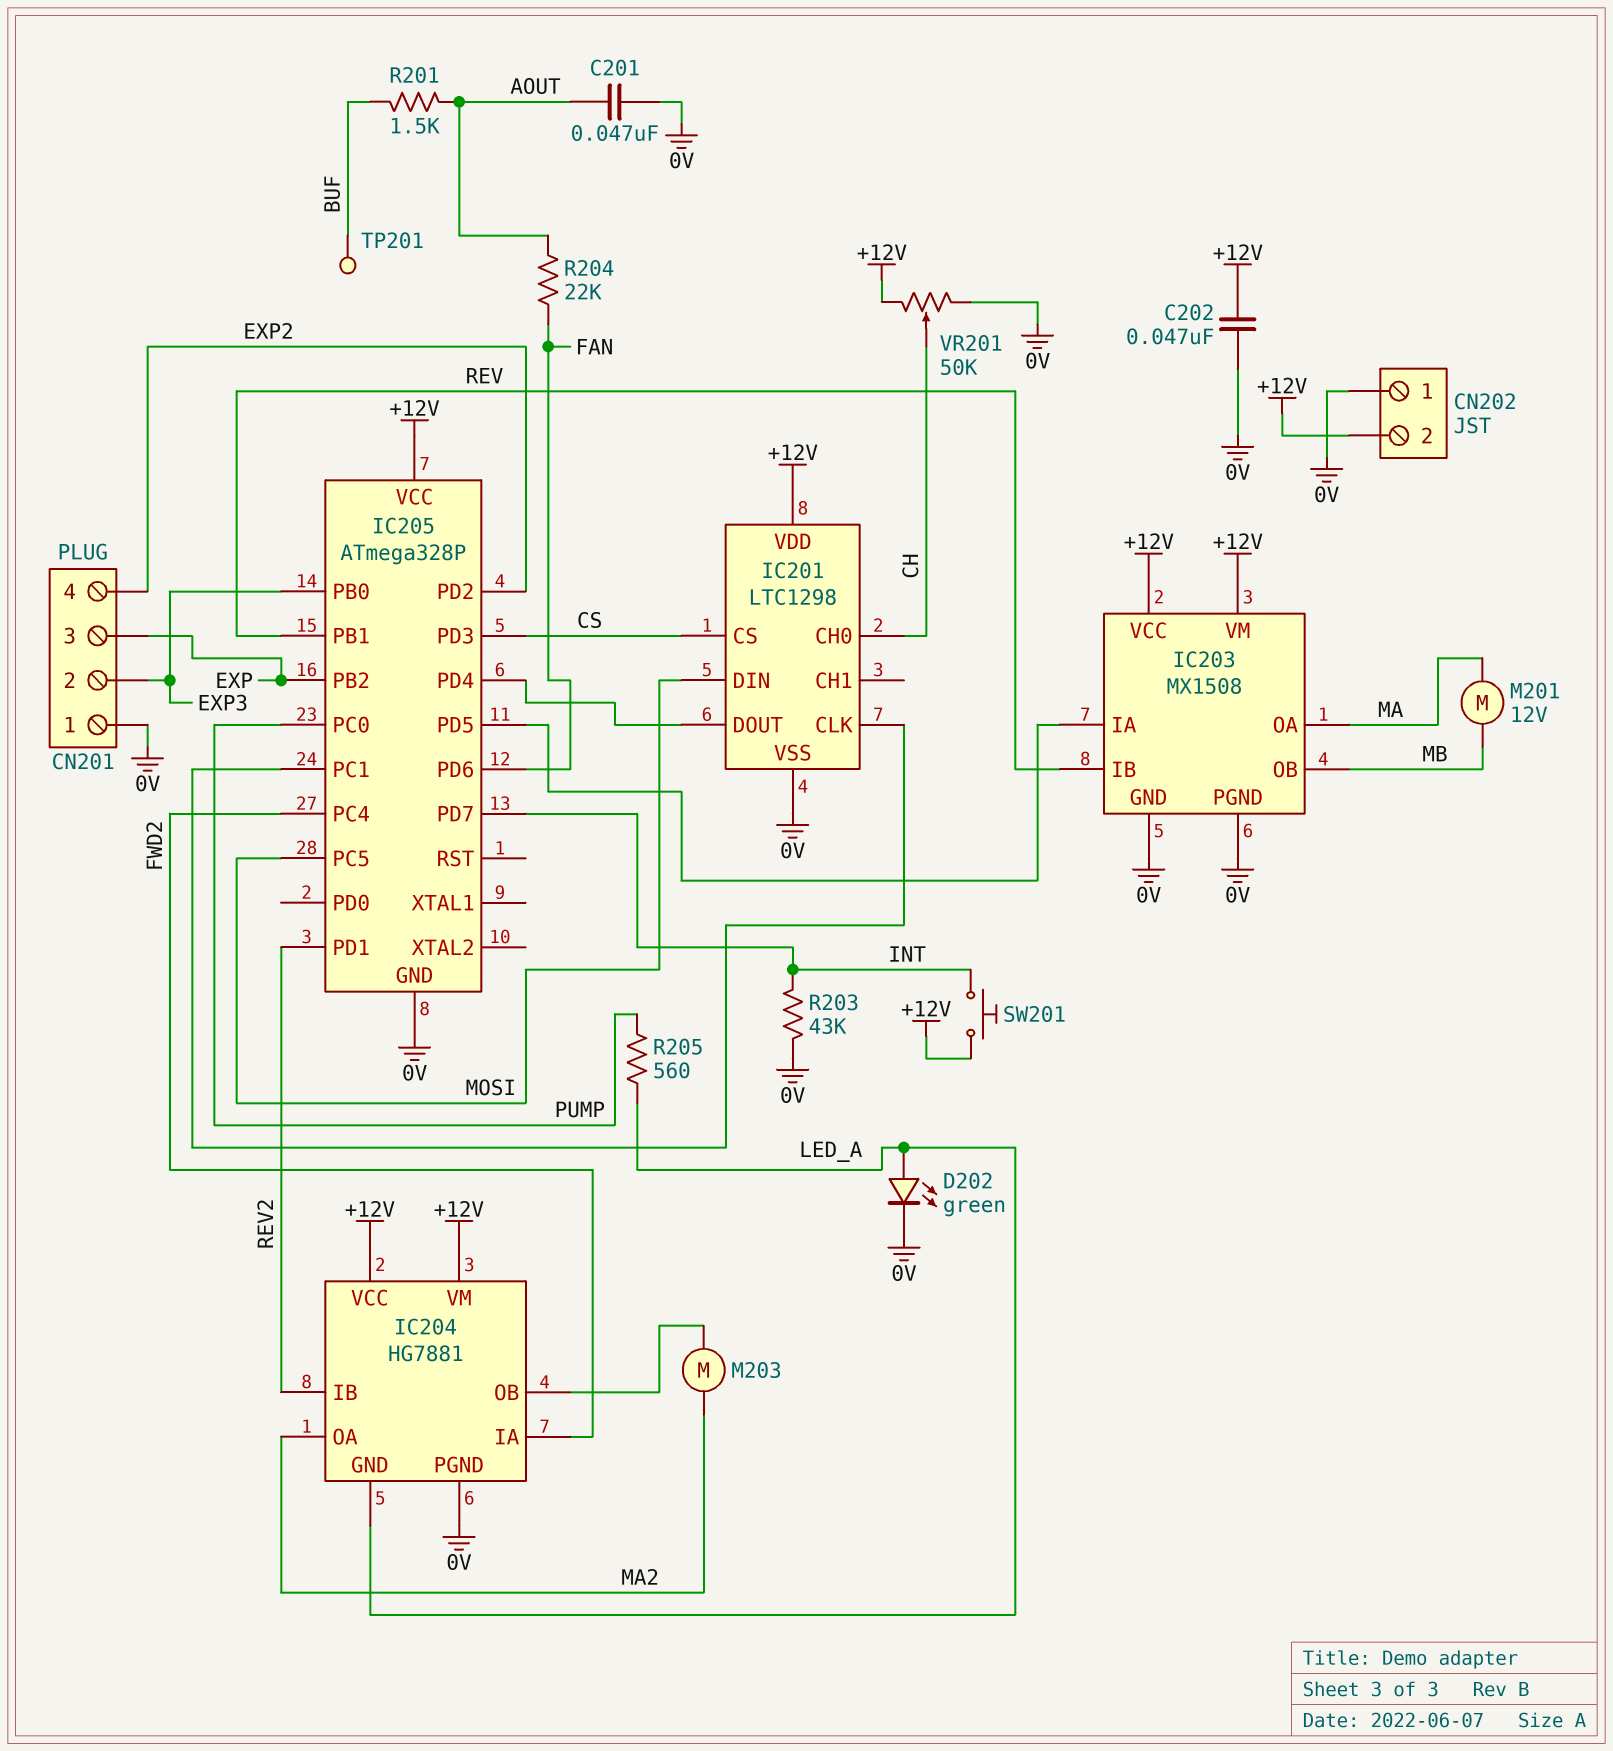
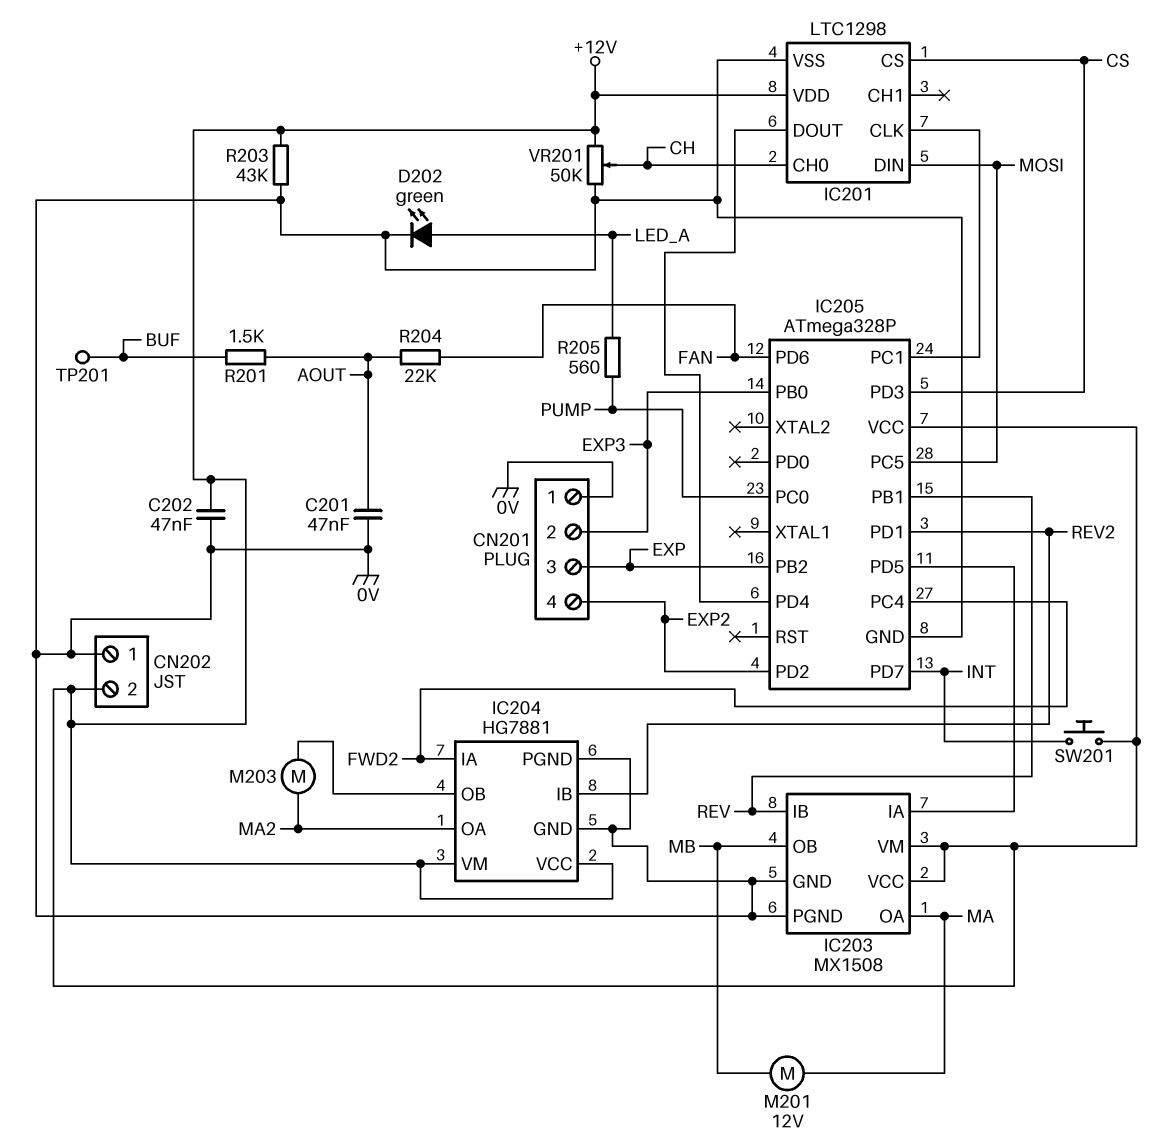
IC204 pin GND: LED_A -> 0V
R203: 43k (0V, INT) -> 43k (+12V, 0V)

